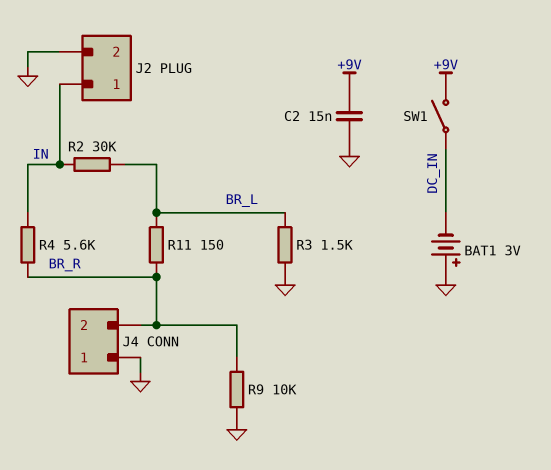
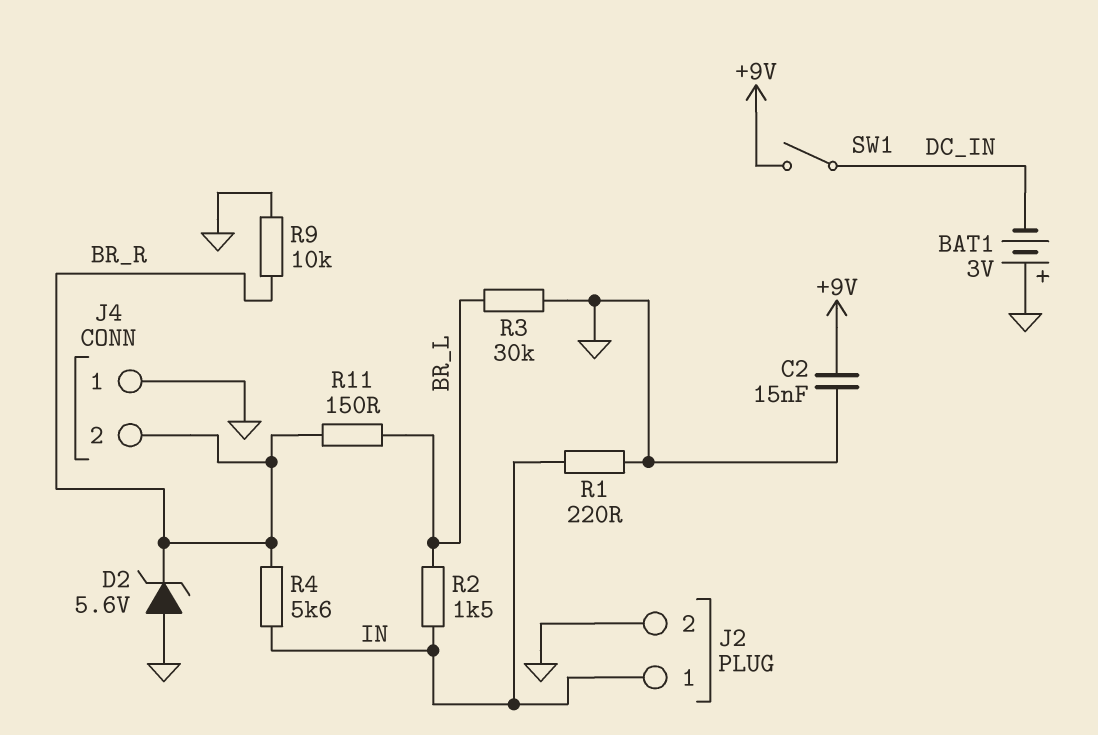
D2: none -> zener 5.6V (A GND, K BR_R)
R1: none -> 220 (GND, IN)
R2: 30k (BR_L, IN) -> 1.5k (BR_L, IN)
R3: 1.5k (BR_L, GND) -> 30k (BR_L, GND)

